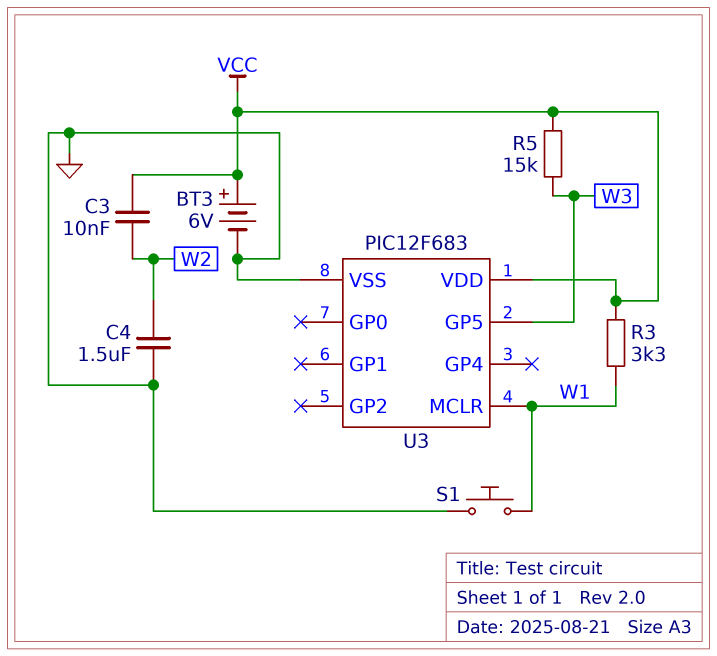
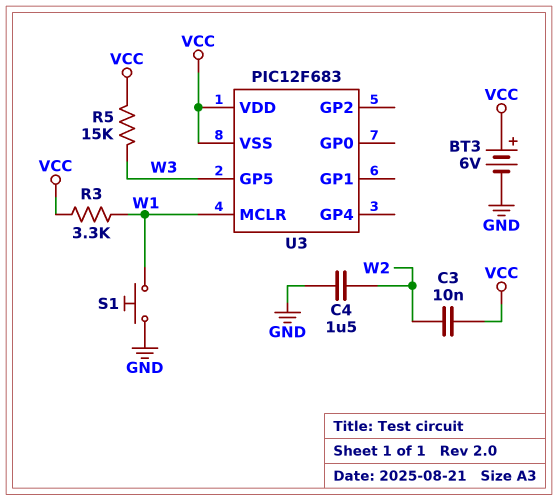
U3 pin VSS: GND -> VCC

